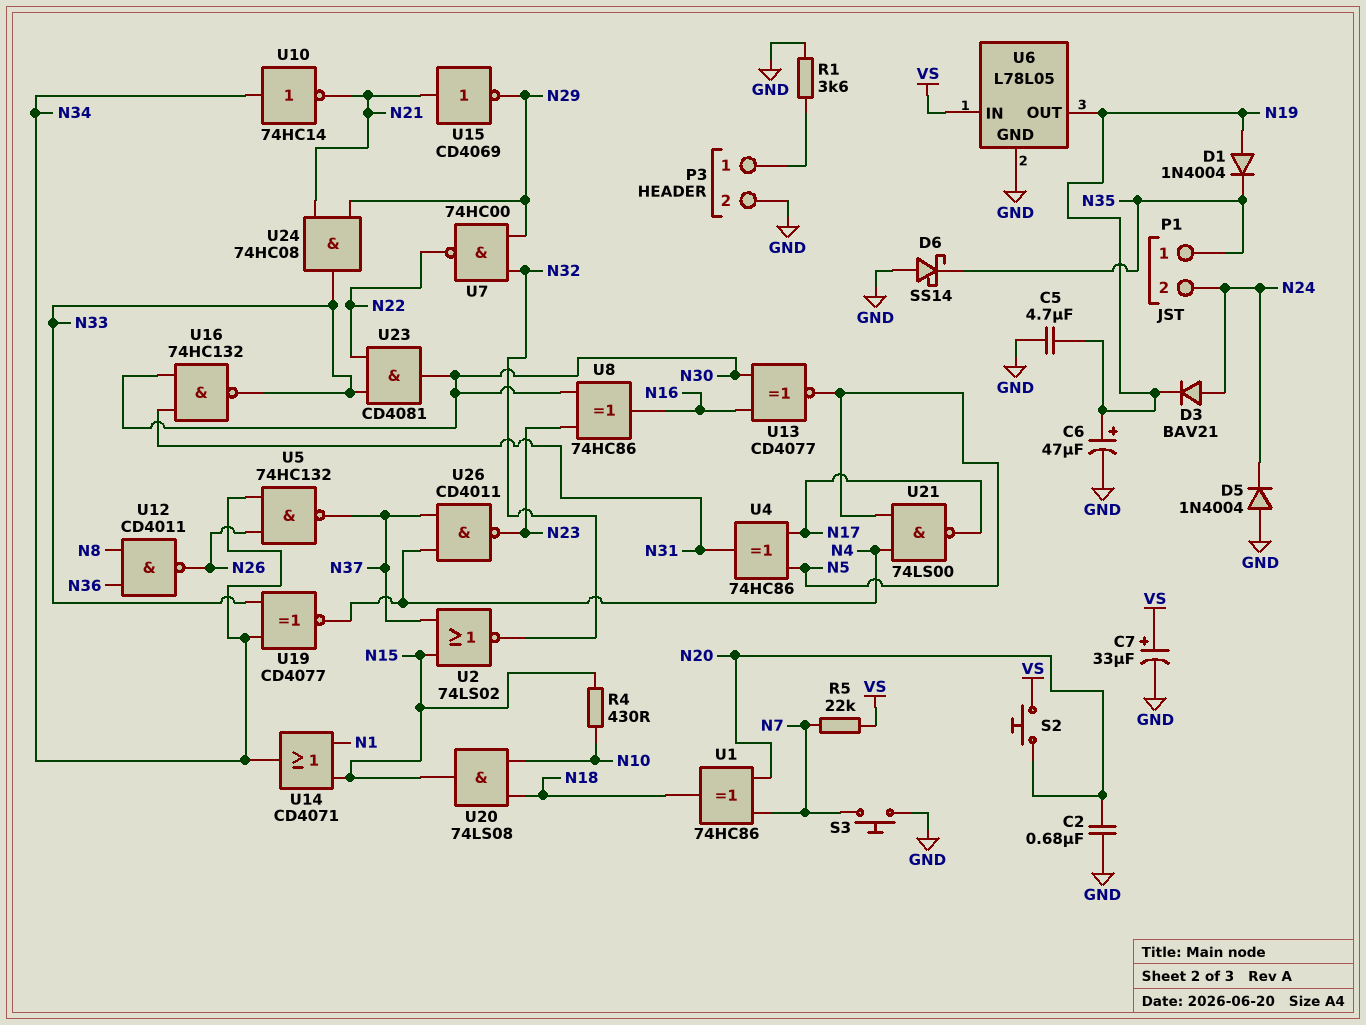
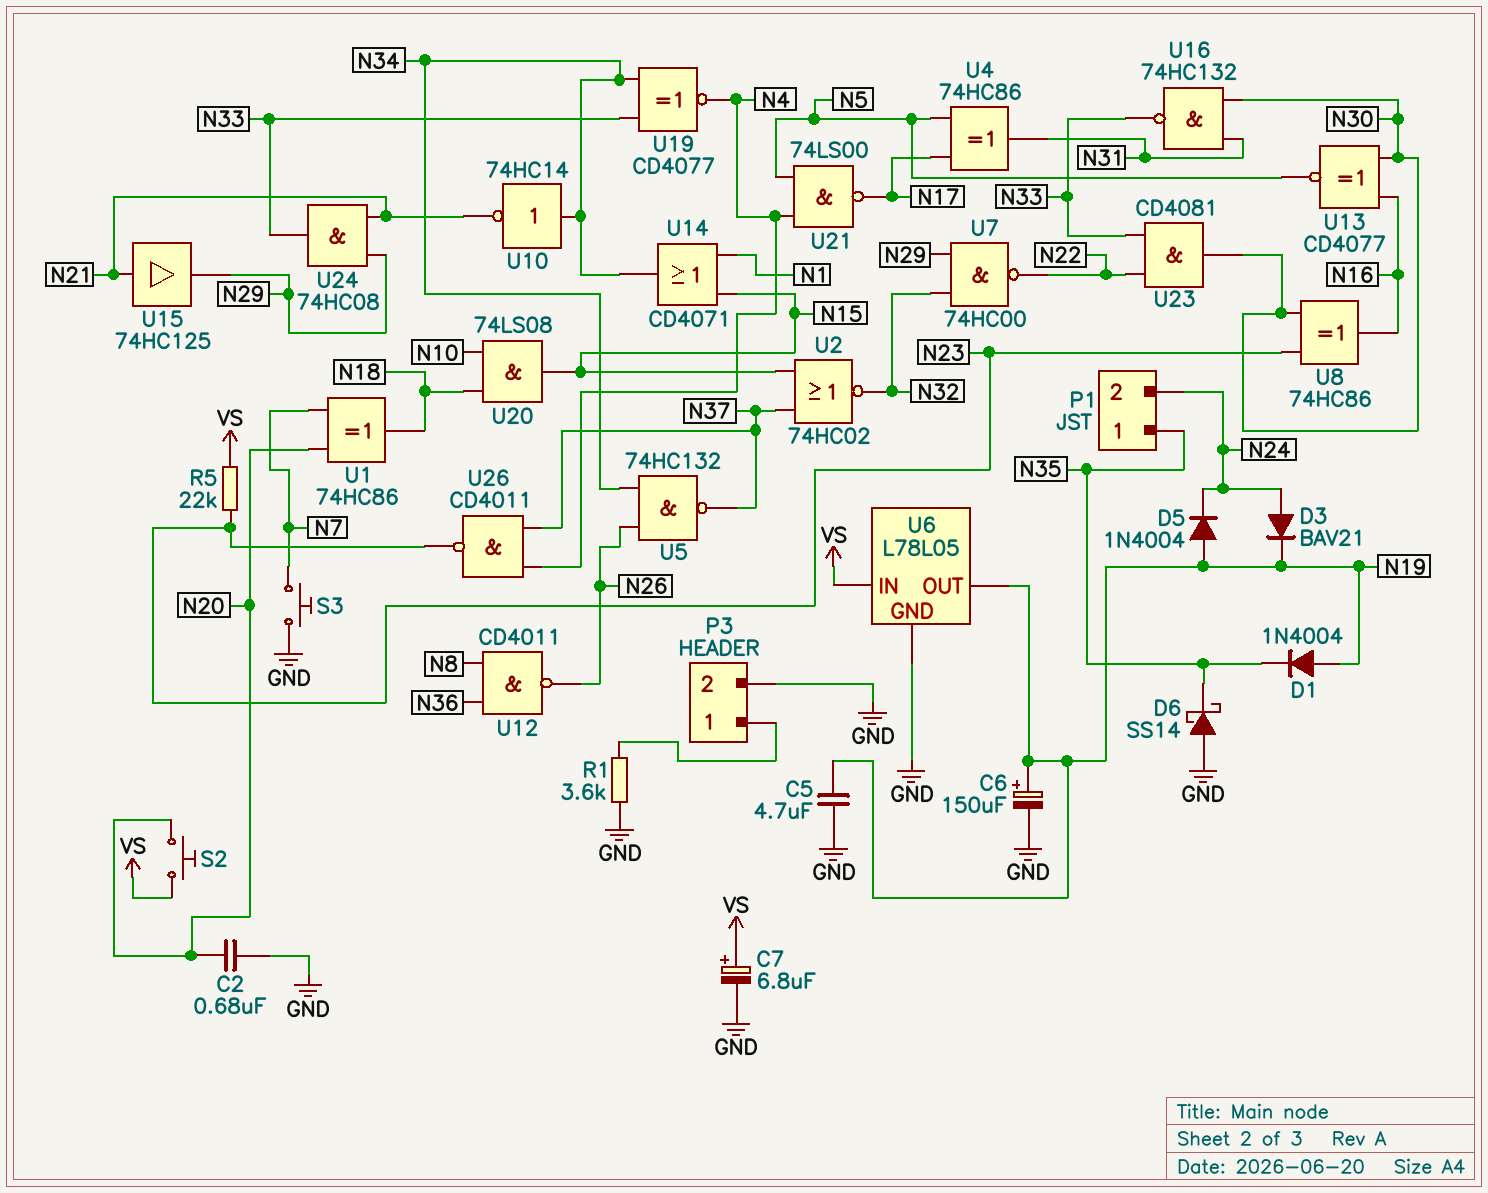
C6: 47uF (plus N19, minus GND) -> 150uF (plus N19, minus GND)
C7: 33uF (plus VS, minus GND) -> 6.8uF (plus VS, minus GND)
D5: diode 1N4004 (A GND, K N24) -> diode 1N4004 (A N19, K N24)
R4: 430 (N10, N15) -> none
R5: 22k (N7, VS) -> 22k (N23, VS)
U2: NOR 74LS02 (in N15, in N37, out N32) -> NOR 74HC02 (in N15, in N37, out N32)
U15: NOT CD4069 (in N21, out N29) -> buffer 74HC125 (in N21, out N29)

